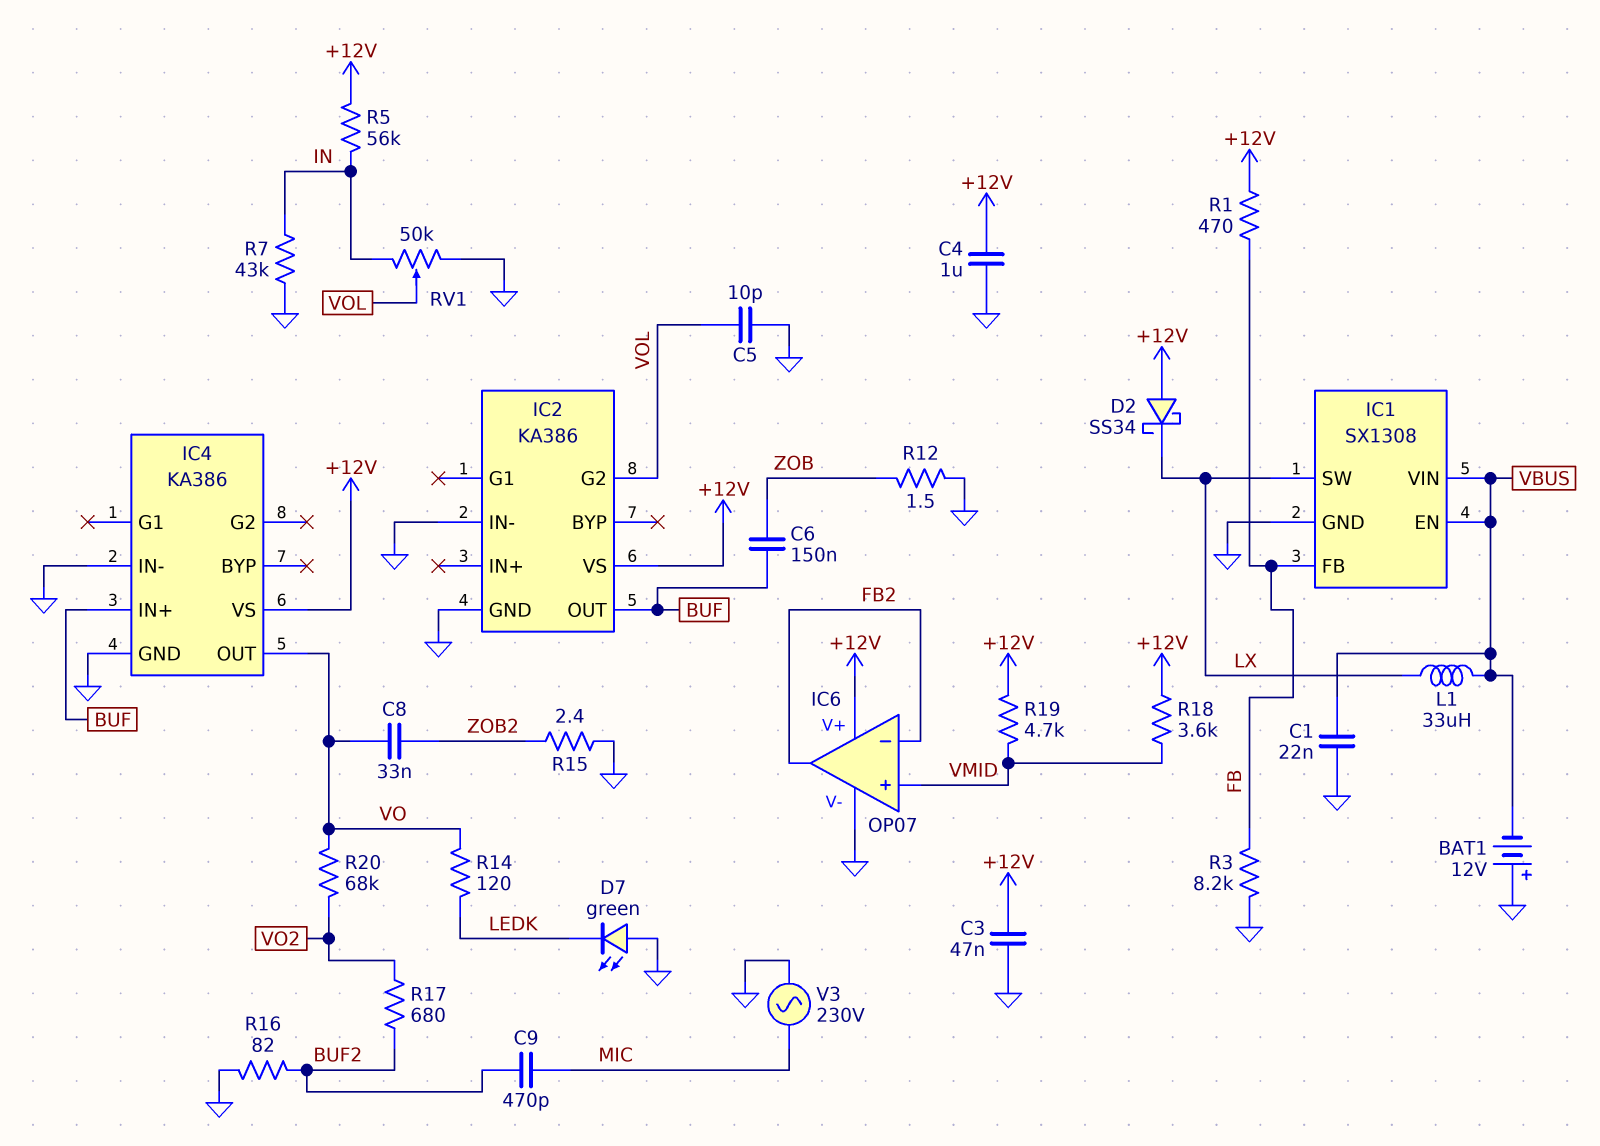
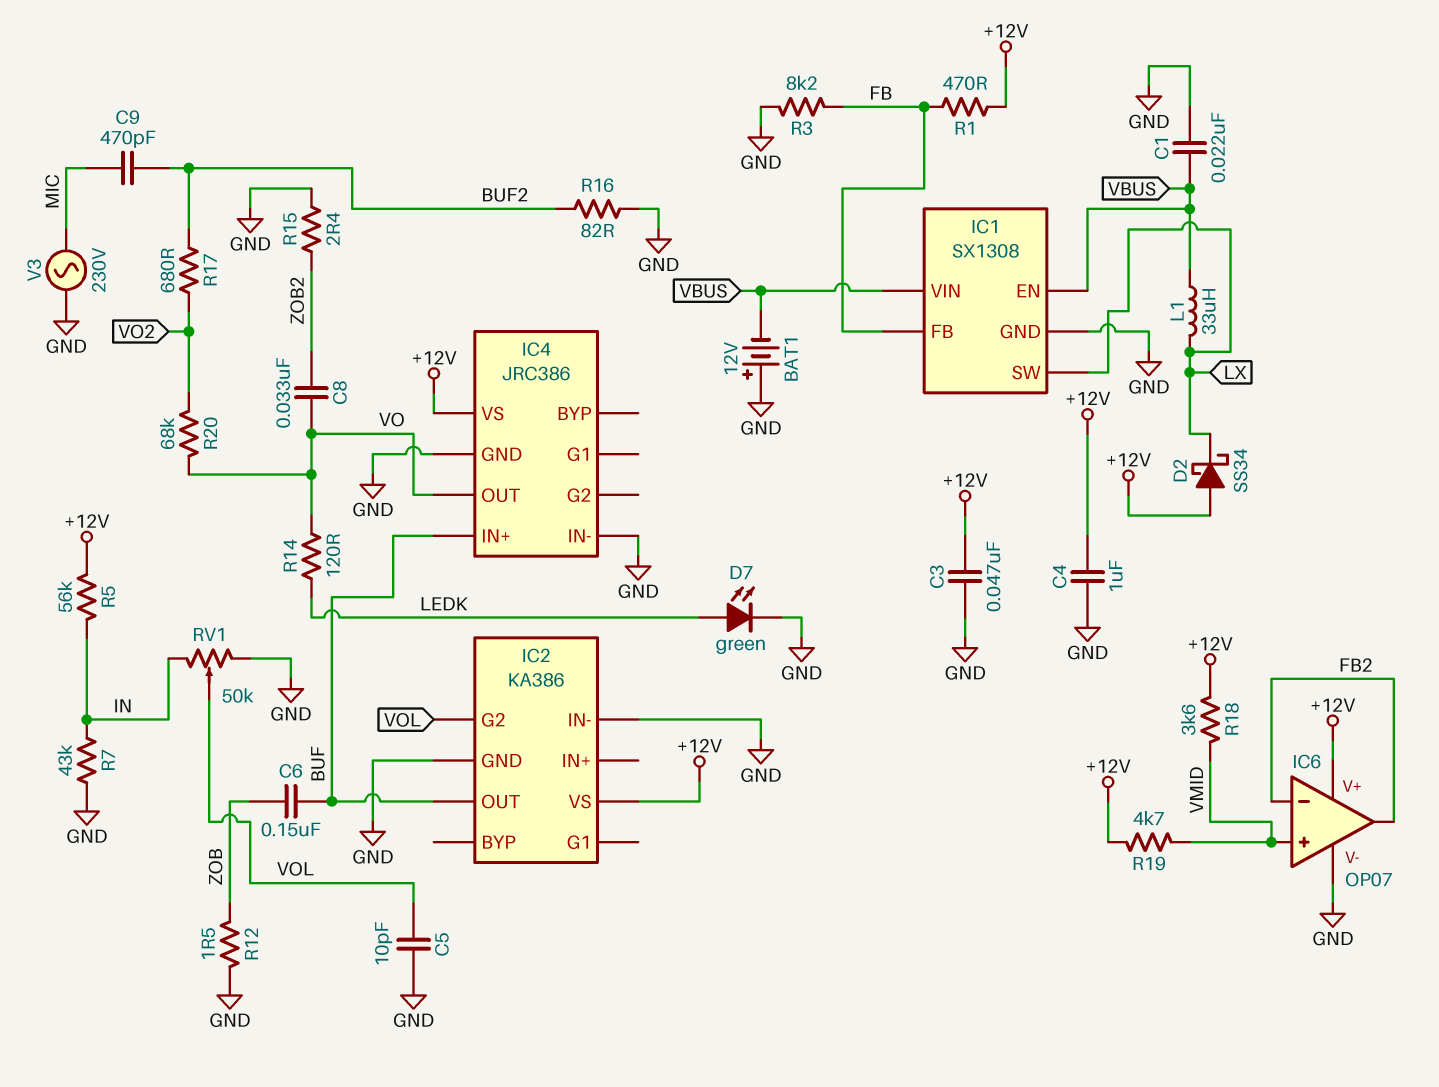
D7: LED green (A GND, K LEDK) -> LED green (A LEDK, K GND)
IC4: KA386 -> JRC386

